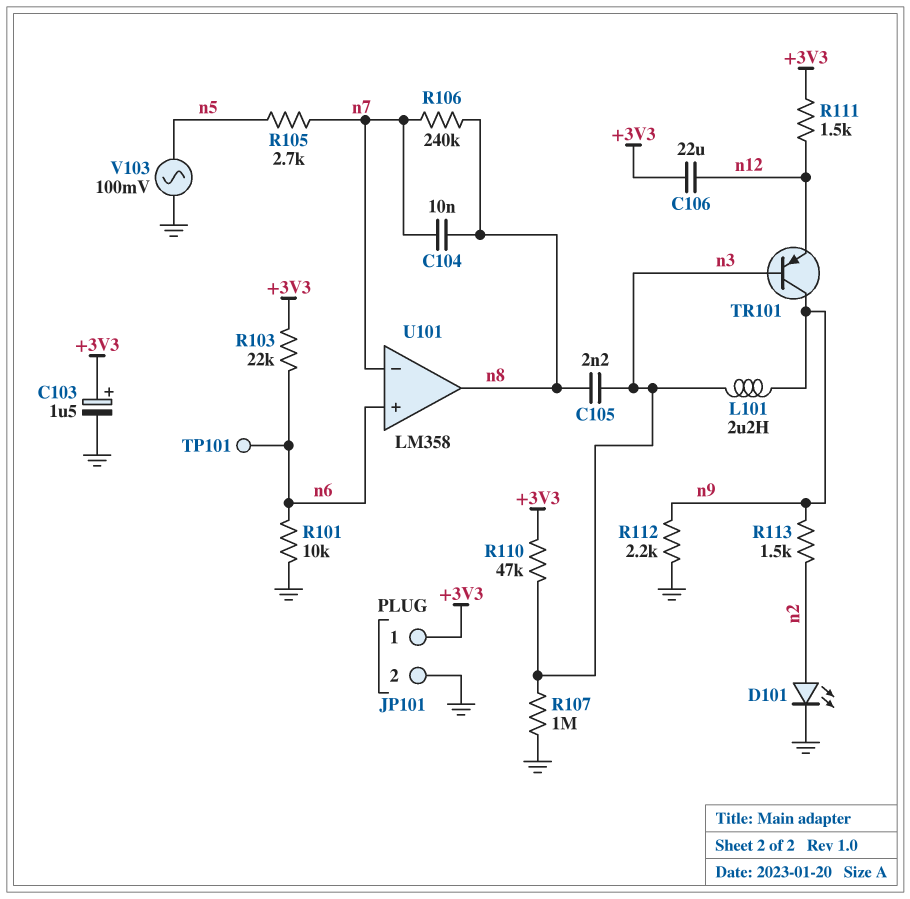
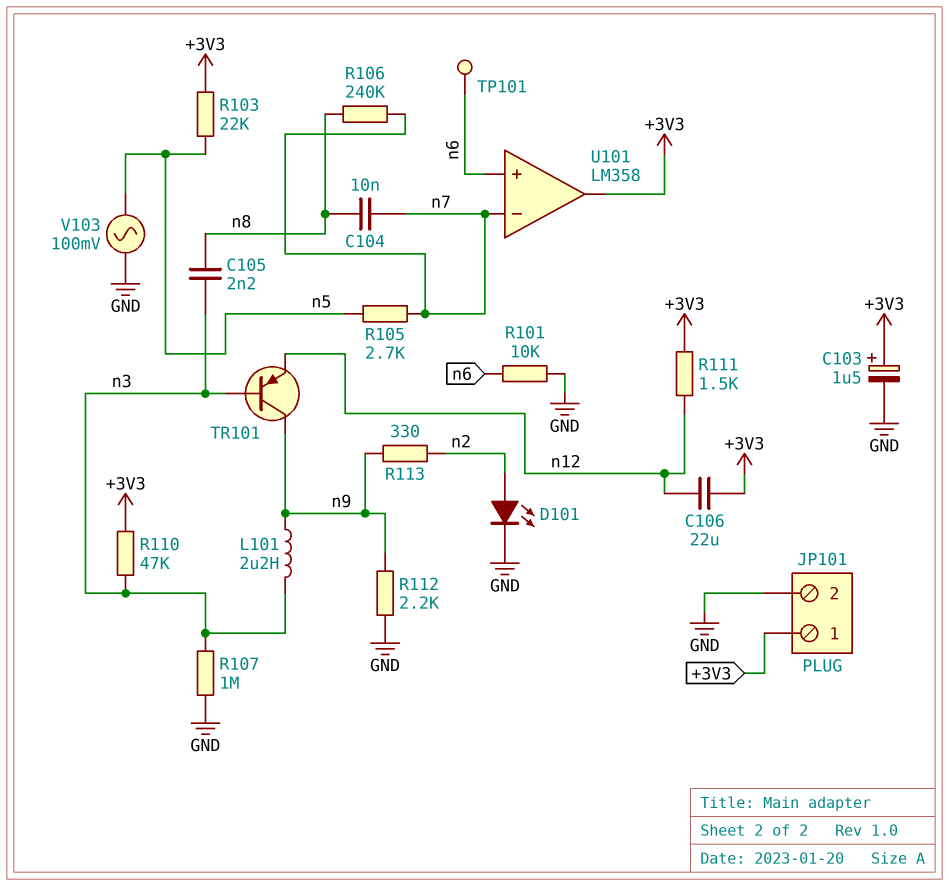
R103: 22k (+3V3, n6) -> 22k (+3V3, n5)
R113: 1.5k (n2, n9) -> 330 (n2, n9)
U101 pin out: n8 -> +3V3

